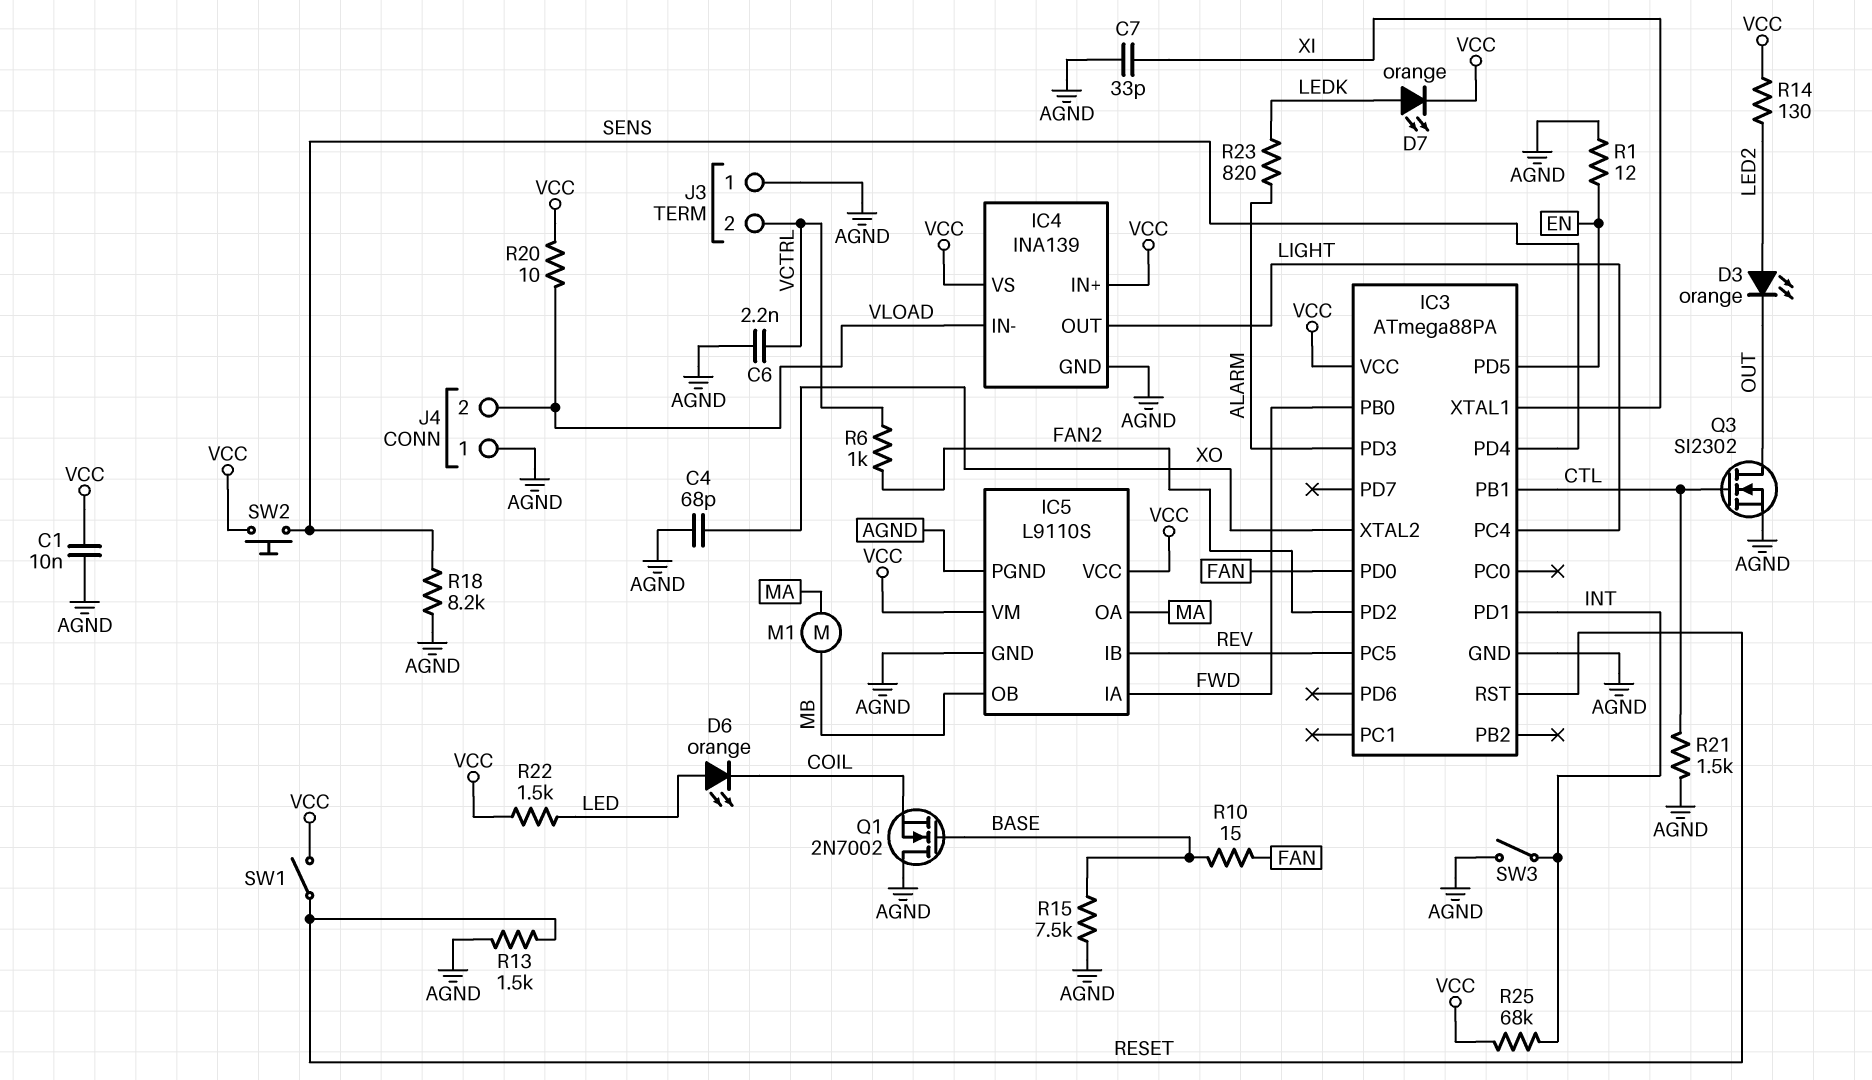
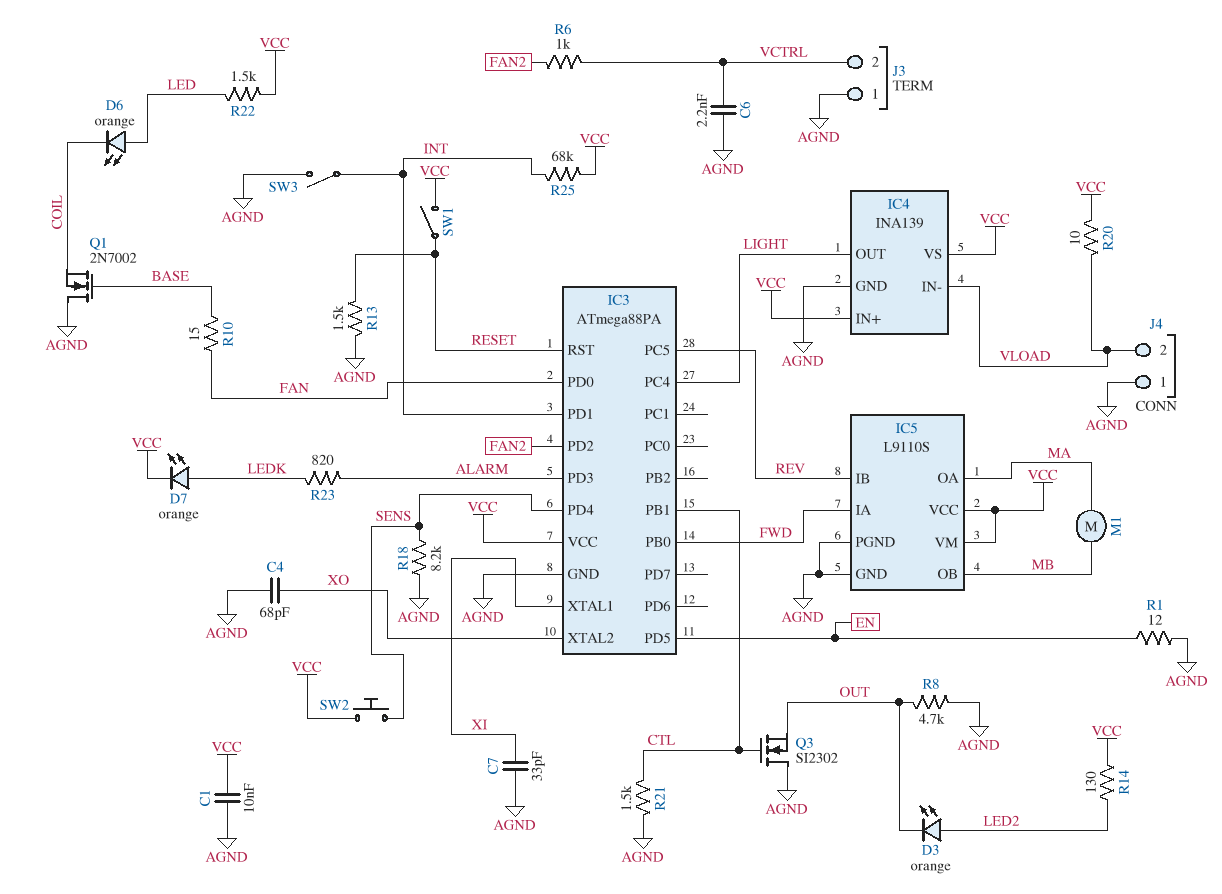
Q3: NMOS SI2302 (G CTL, D OUT, S AGND) -> NMOS SI2302 (G CTL, D AGND, S OUT)
R8: none -> 4.7k (AGND, OUT)
R15: 7.5k (AGND, BASE) -> none

